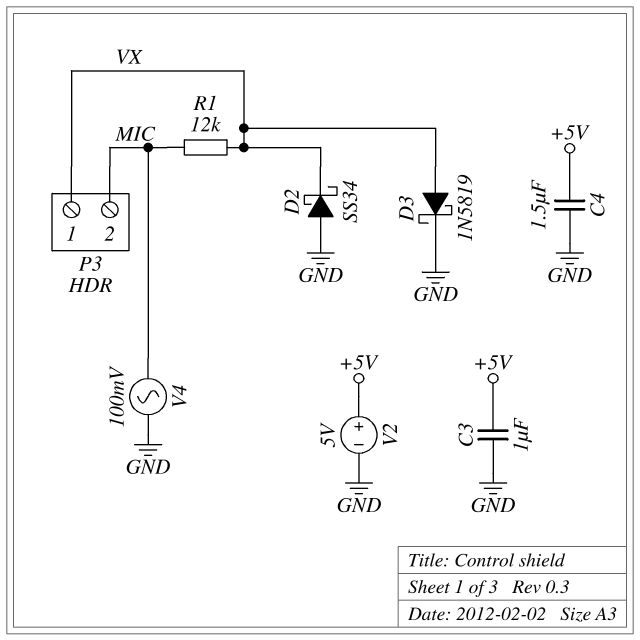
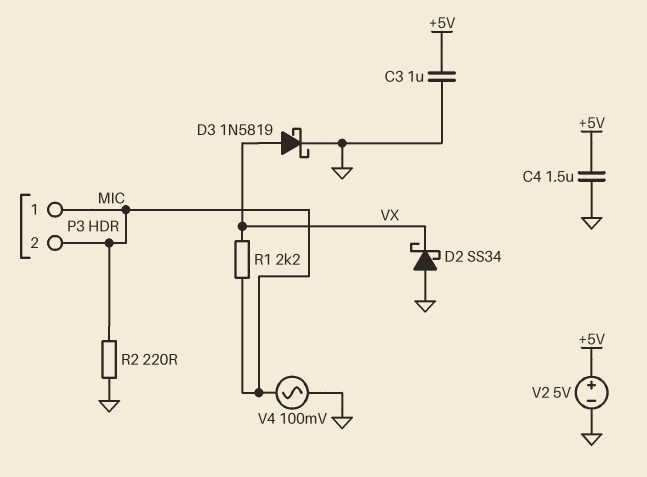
P3 pin 1: VX -> MIC
R1: 12k (MIC, VX) -> 2.2k (MIC, VX)
R2: none -> 220 (GND, MIC)

